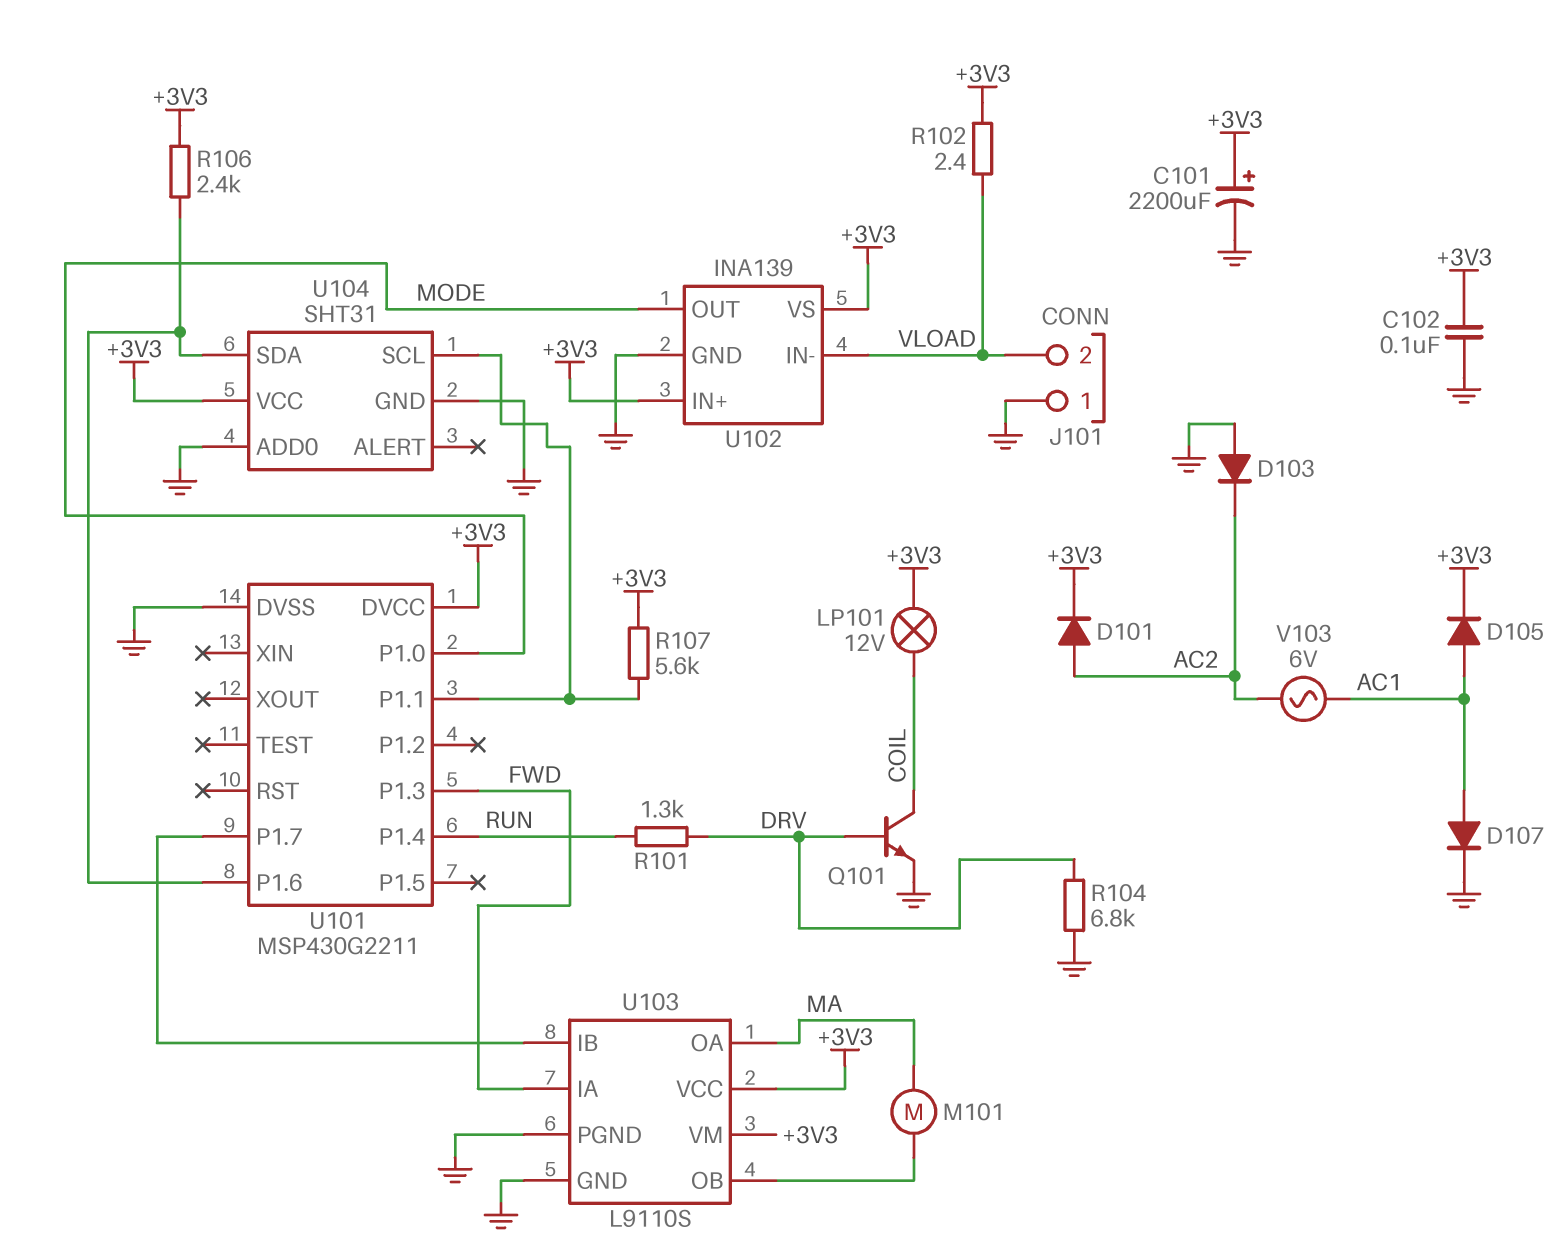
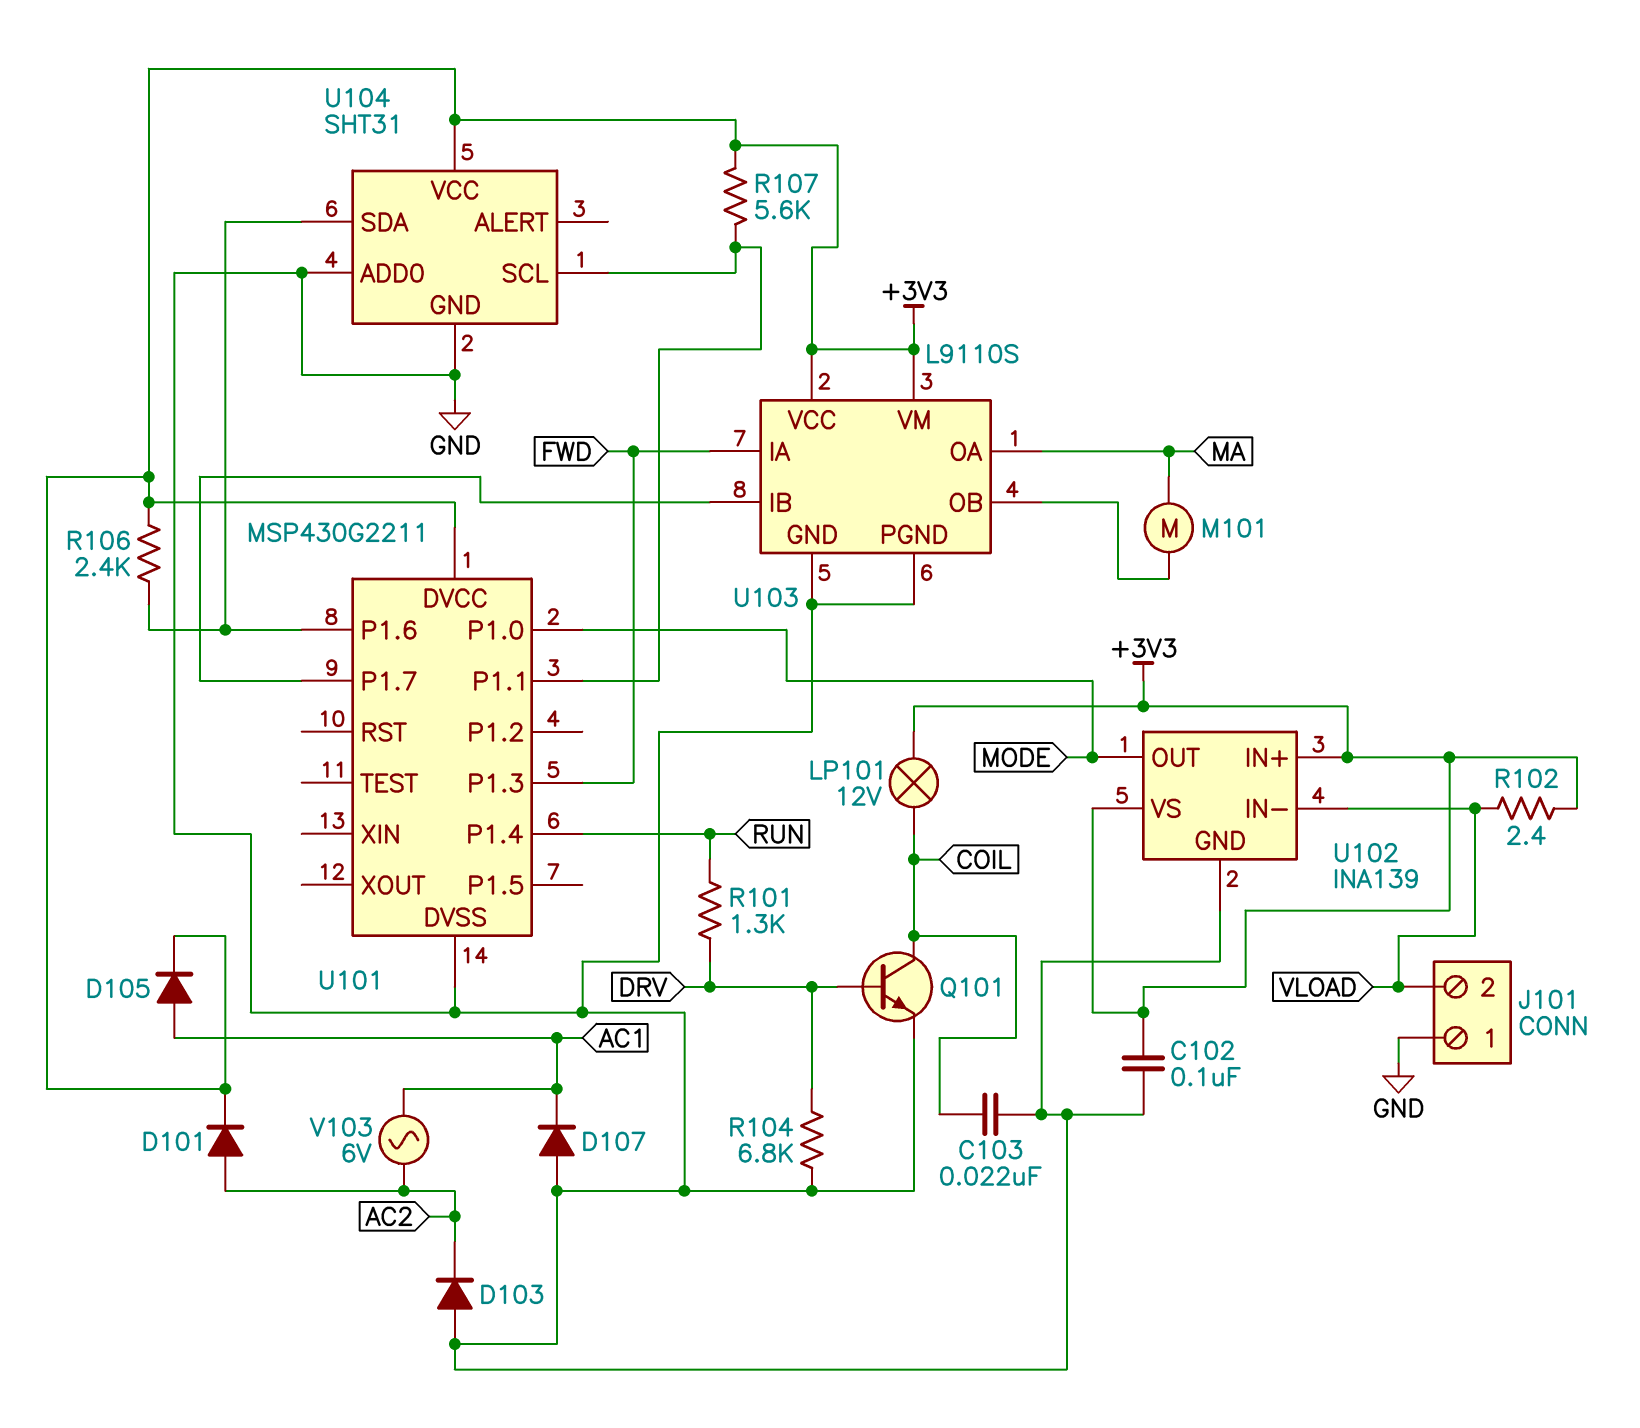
C101: 2200uF (plus +3V3, minus GND) -> none
C103: none -> 22nF (COIL, GND)
D107: diode (A AC1, K GND) -> diode (A GND, K AC1)

